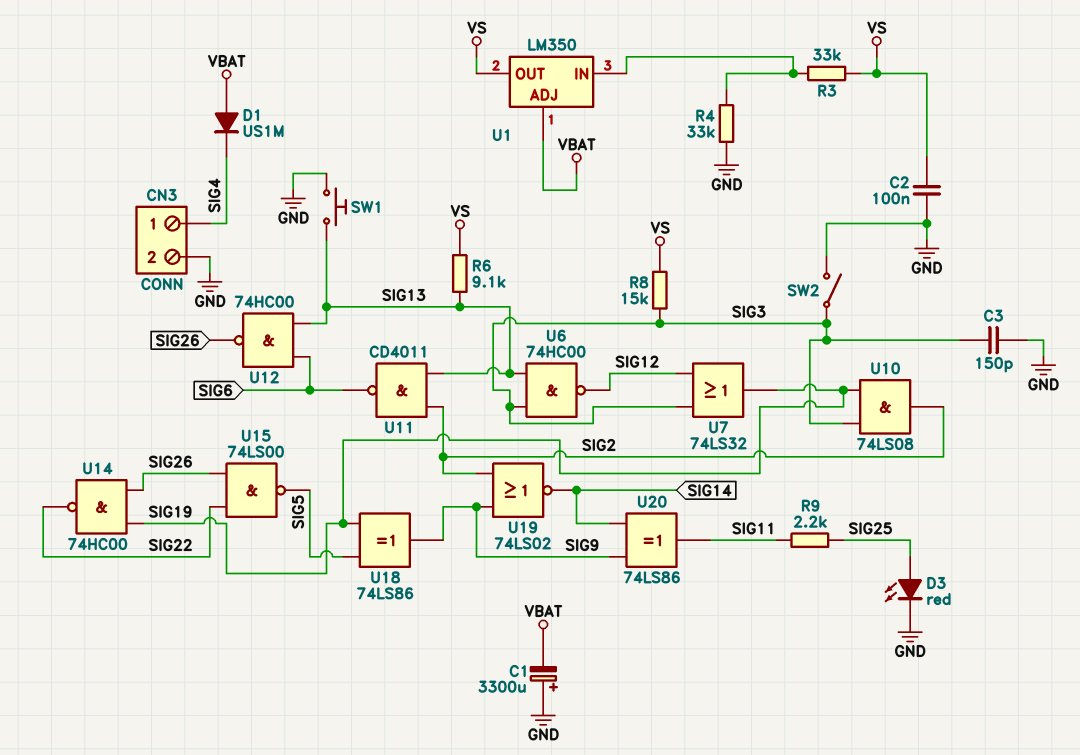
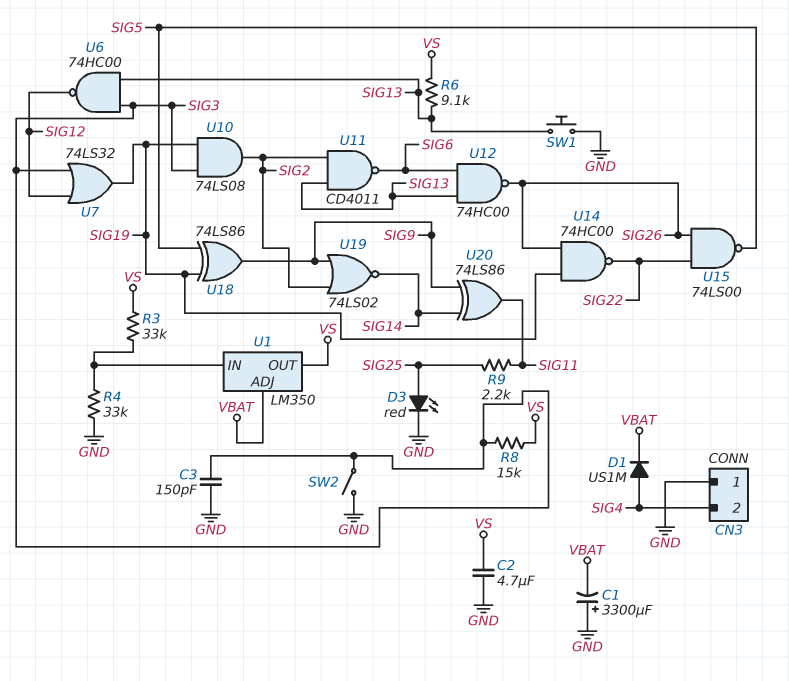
C2: 100nF (GND, VS) -> 4.7uF (GND, VS)
CN3 pin 1: SIG4 -> GND
CN3 pin 2: GND -> SIG4
D1: diode US1M (A VBAT, K SIG4) -> diode US1M (A SIG4, K VBAT)

